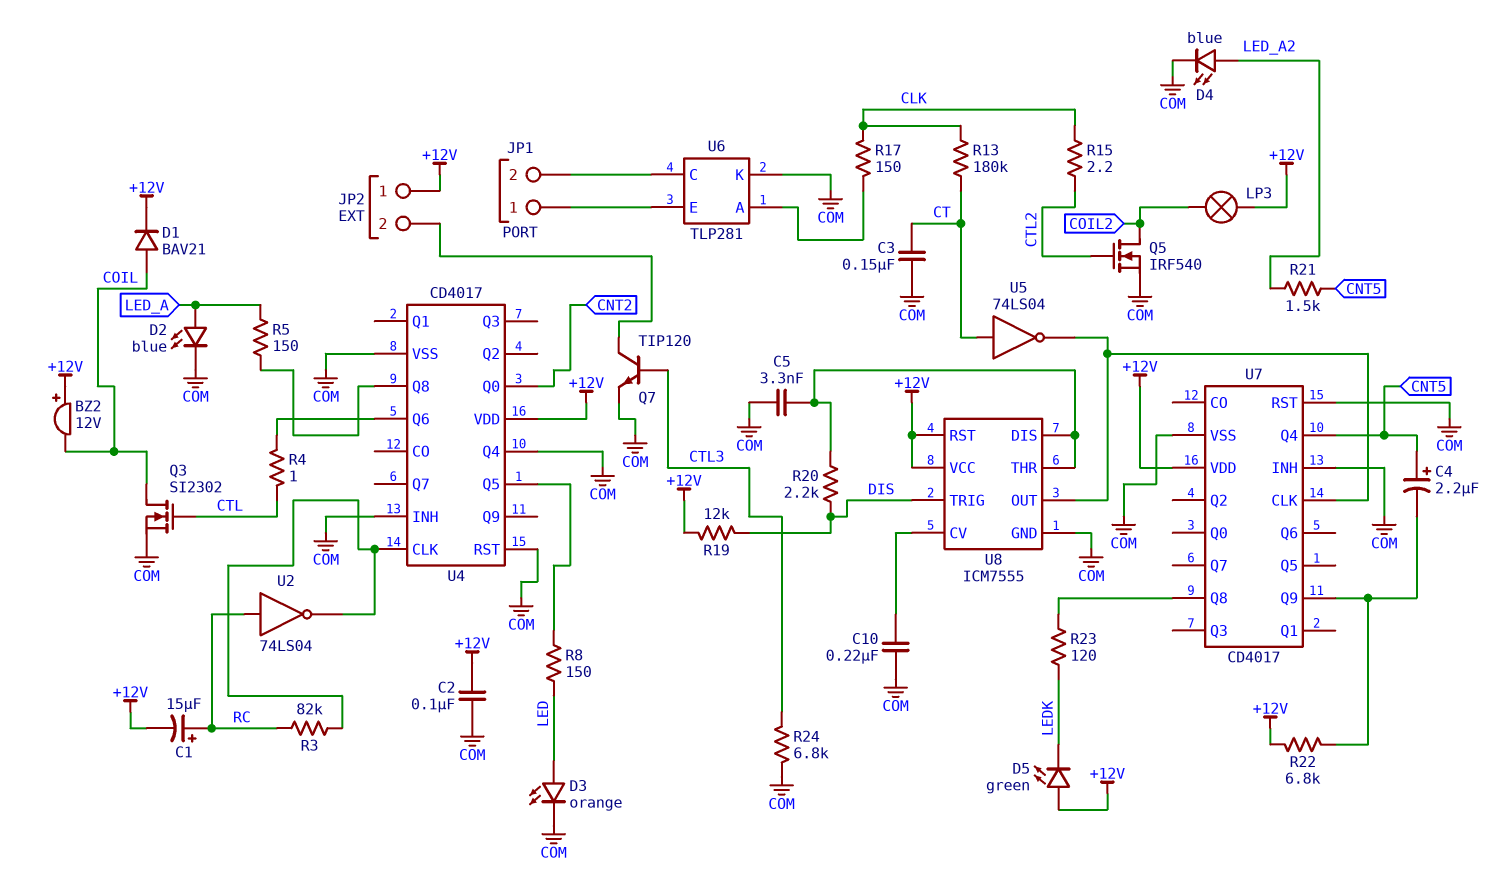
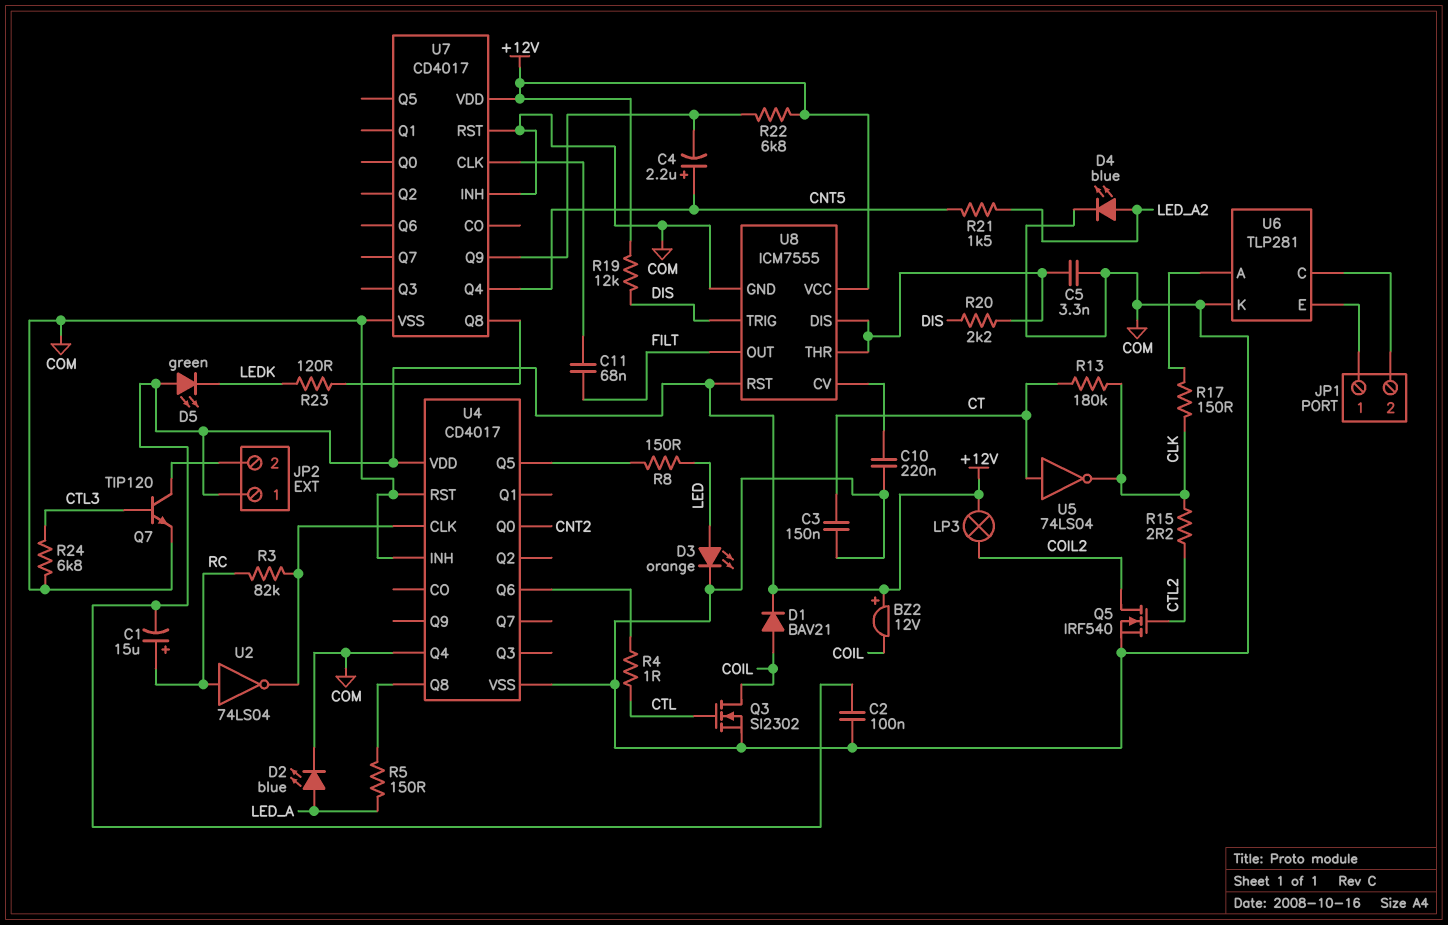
C11: none -> 68nF (FILT, U7/CLK)
U5: NOT 74LS04 (in CT, out U7/CLK) -> NOT 74LS04 (in CT, out CLK)
U8 pin OUT: U7/CLK -> FILT

